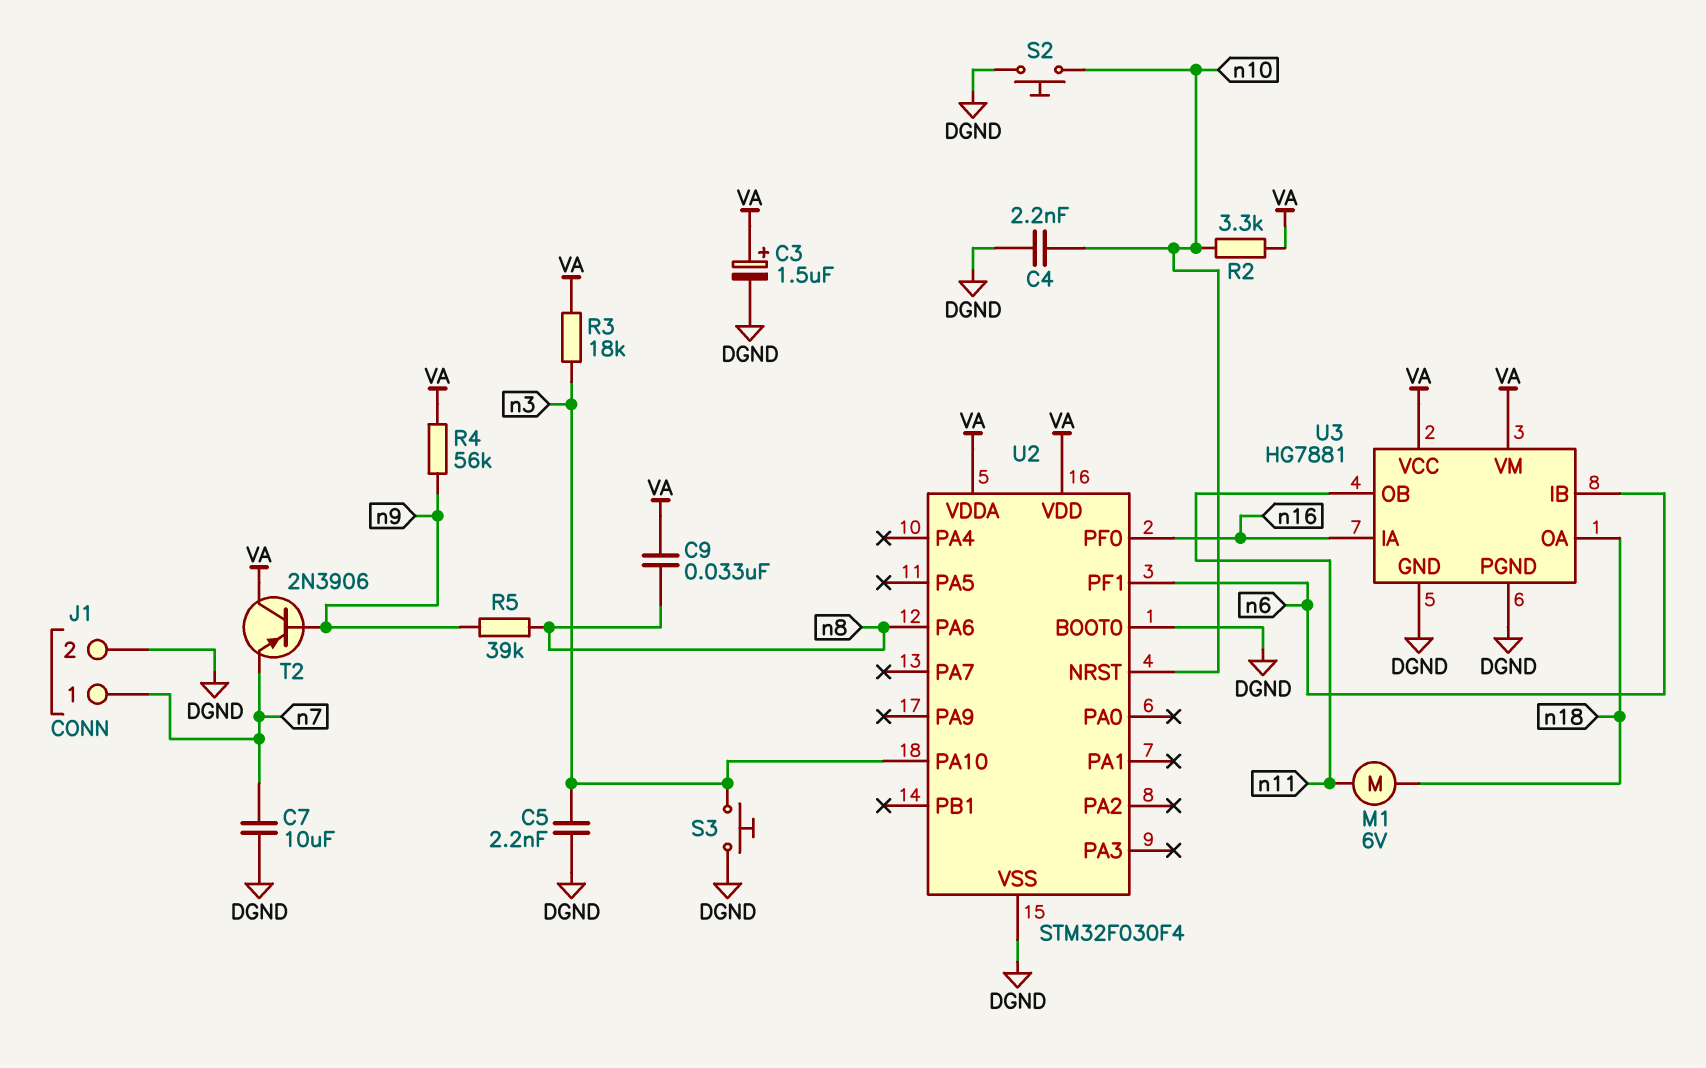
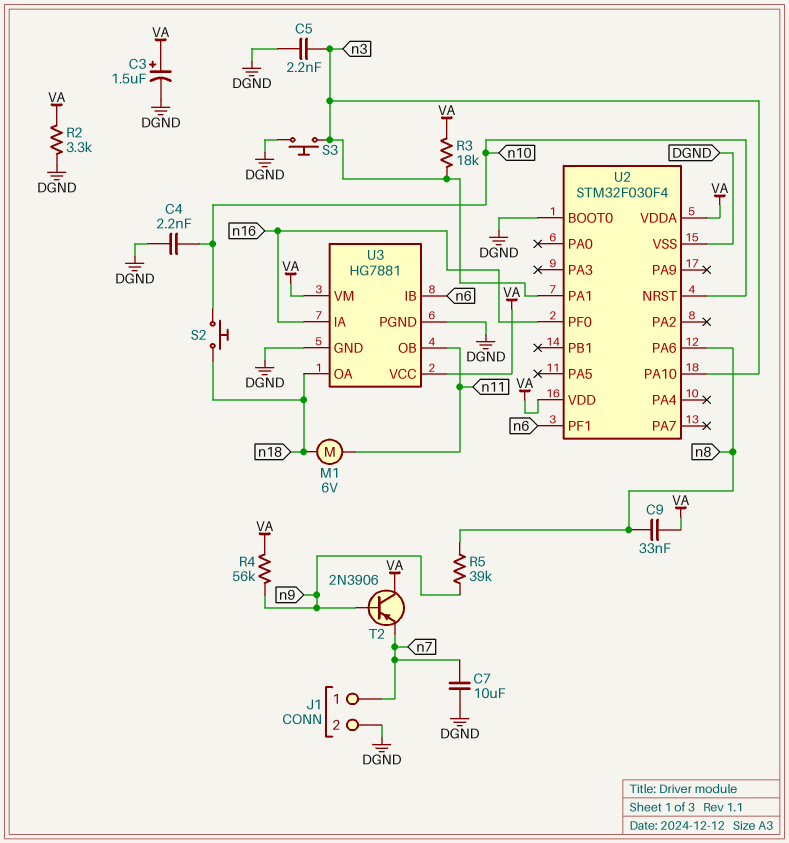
R2: 3.3k (VA, n10) -> 3.3k (DGND, VA)
S2: button (DGND, n10) -> button (n10, n18)
U2 pin PA1: none -> n3

